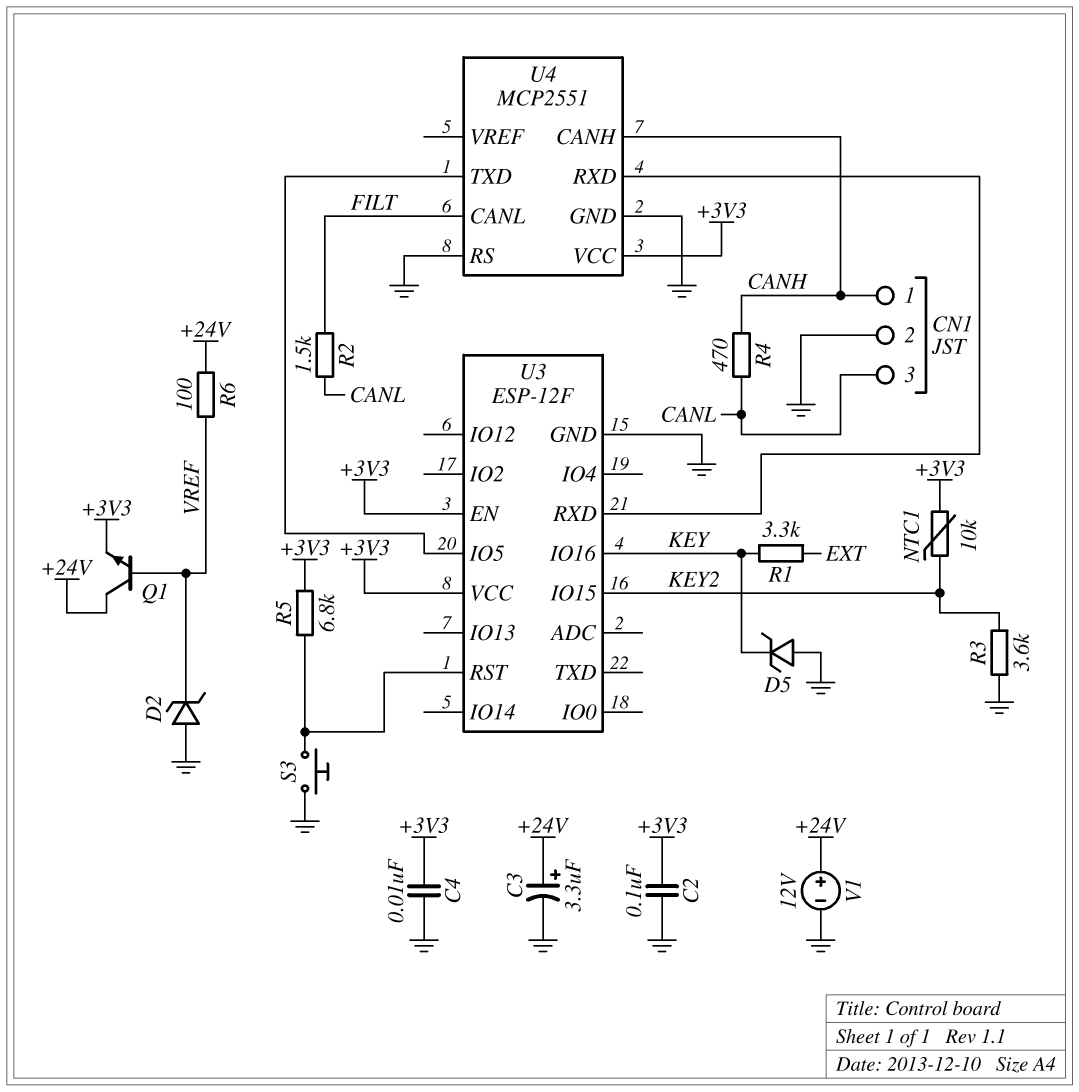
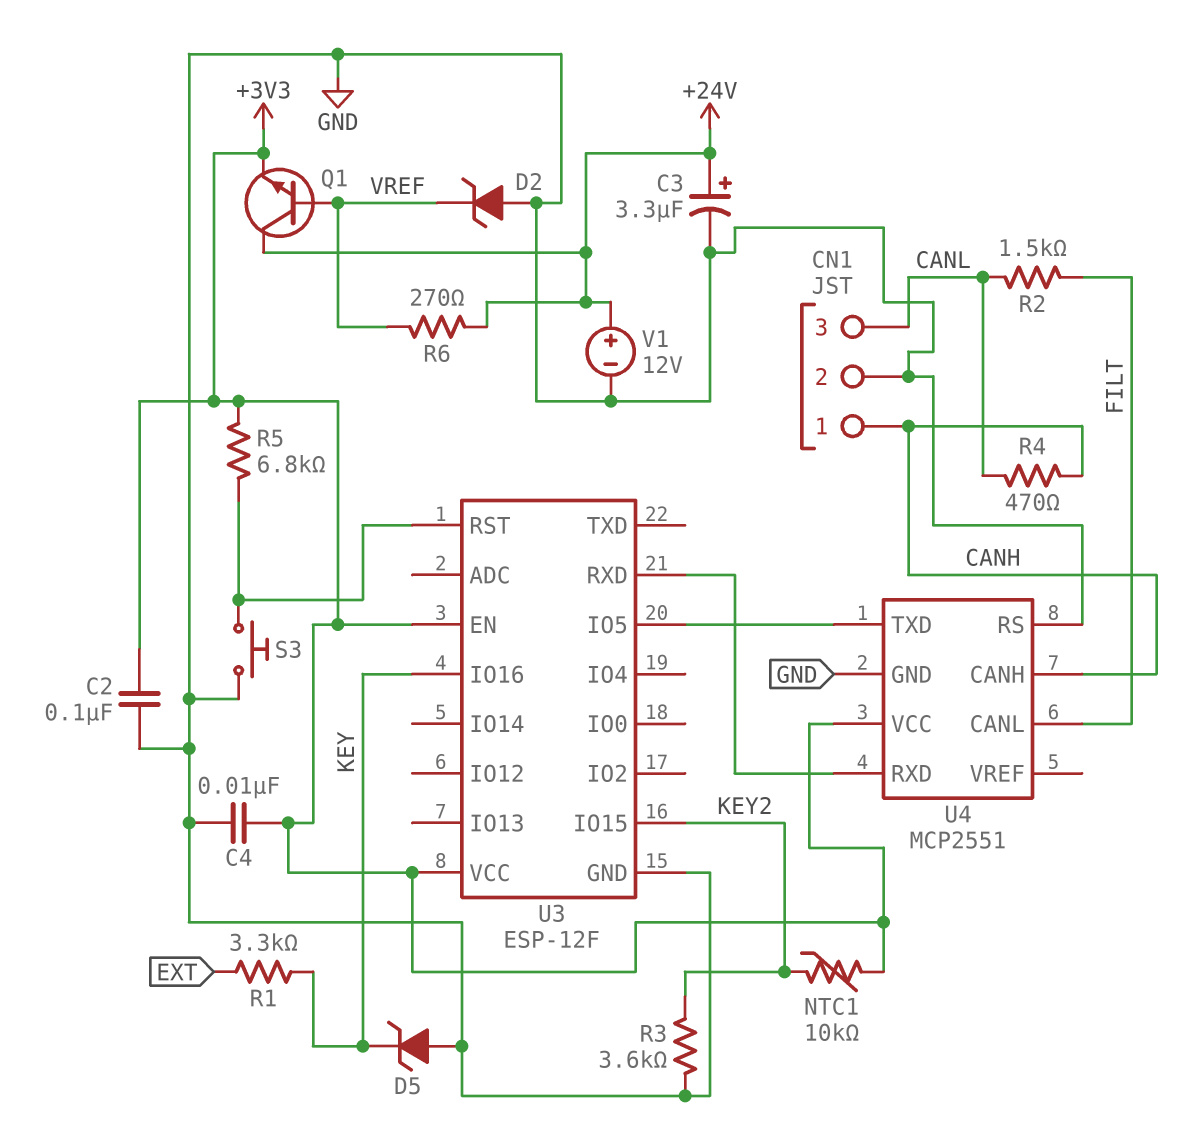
R6: 100 (+24V, VREF) -> 270 (+24V, VREF)

